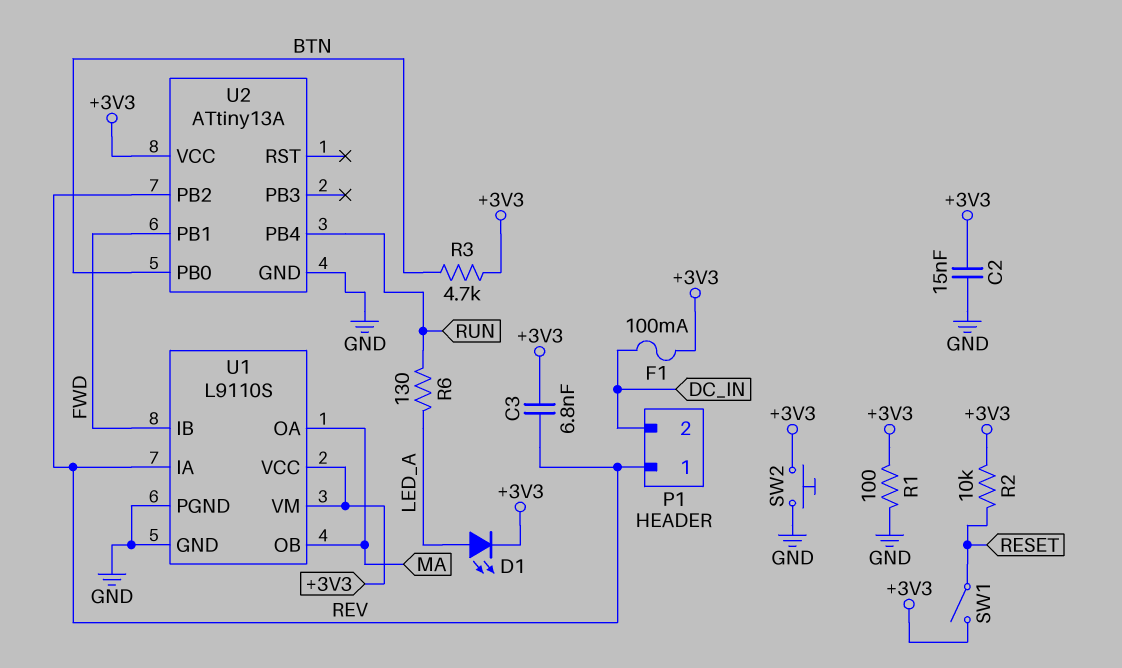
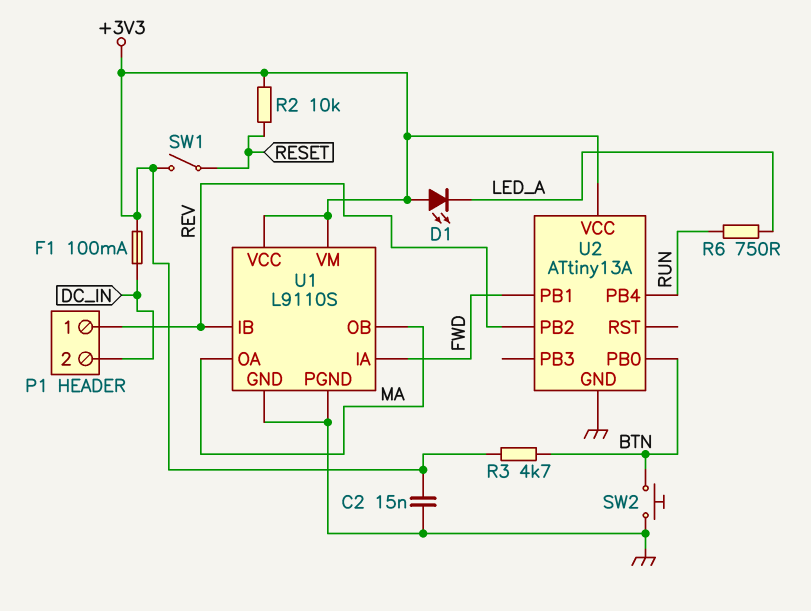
C3: 6.8nF (+3V3, REV) -> none
D1: LED (A LED_A, K +3V3) -> LED (A +3V3, K LED_A)
R1: 100 (+3V3, GND) -> none
R6: 130 (LED_A, RUN) -> 750 (LED_A, RUN)
SW2: button (+3V3, GND) -> button (BTN, GND)
U1 pin IA: REV -> FWD
U1 pin IB: FWD -> REV

